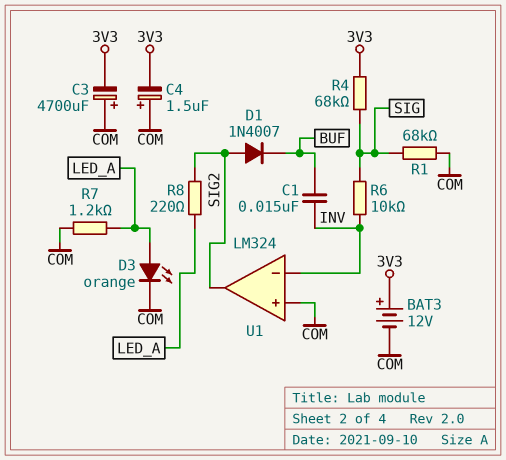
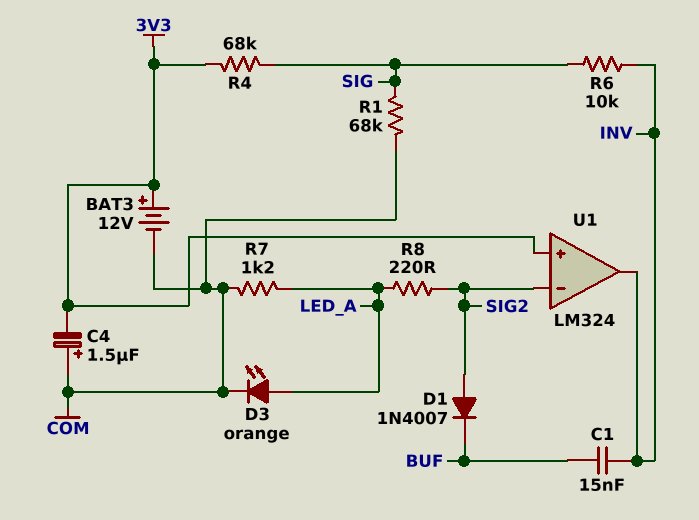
C3: 4700uF (plus COM, minus 3V3) -> none
U1 pin in+: COM -> 3V3
U1 pin in-: INV -> SIG2
U1 pin out: SIG2 -> INV

